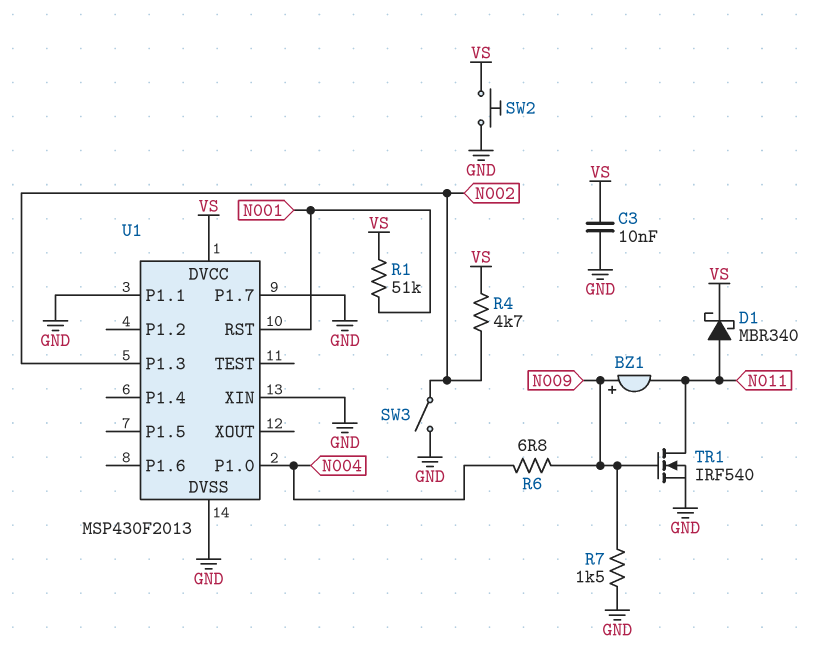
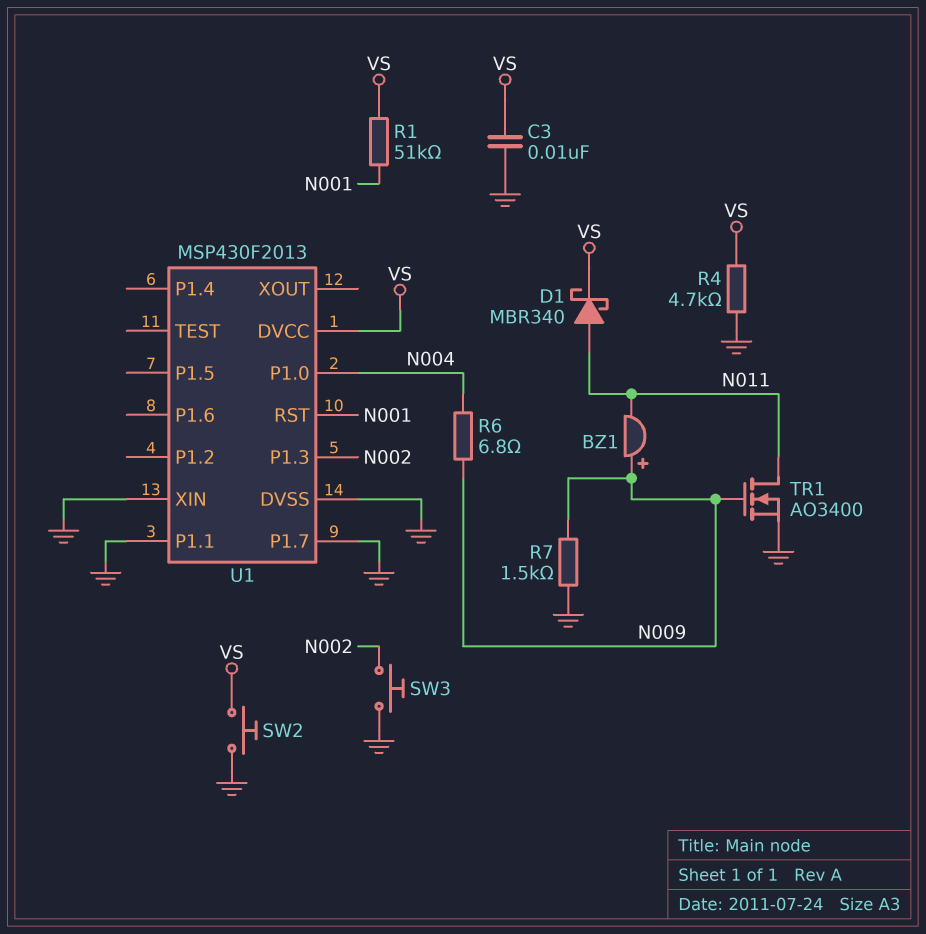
R4: 4.7k (N002, VS) -> 4.7k (GND, VS)
SW3: switch (GND, N002) -> button (GND, N002)
TR1: NMOS IRF540 (G N009, D N011, S GND) -> NMOS AO3400 (G N009, D N011, S GND)

